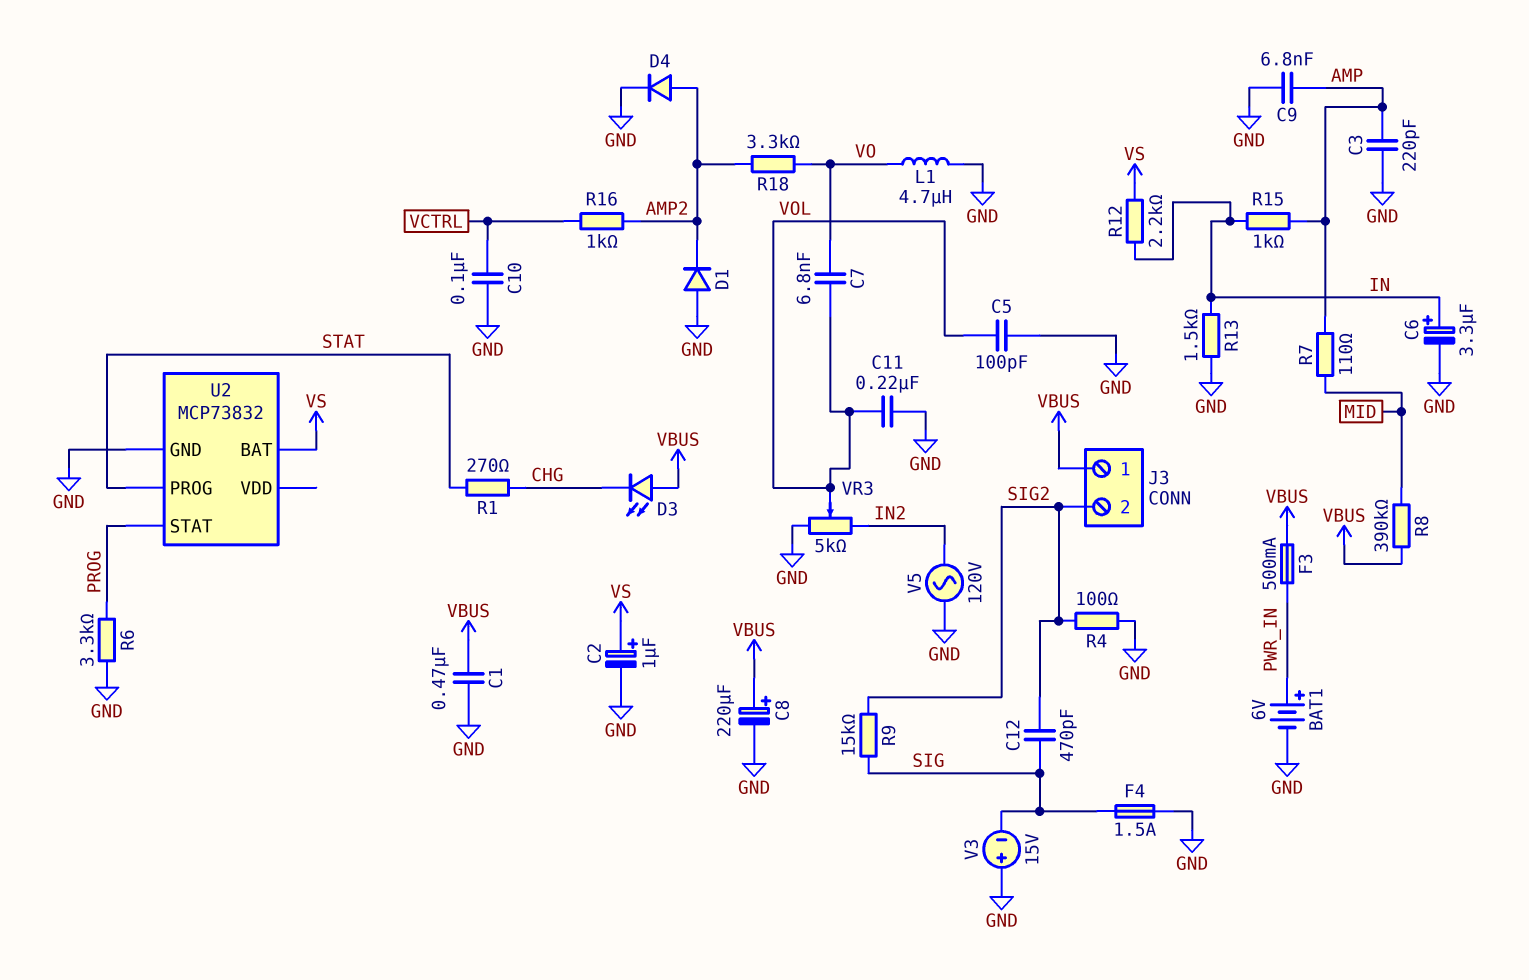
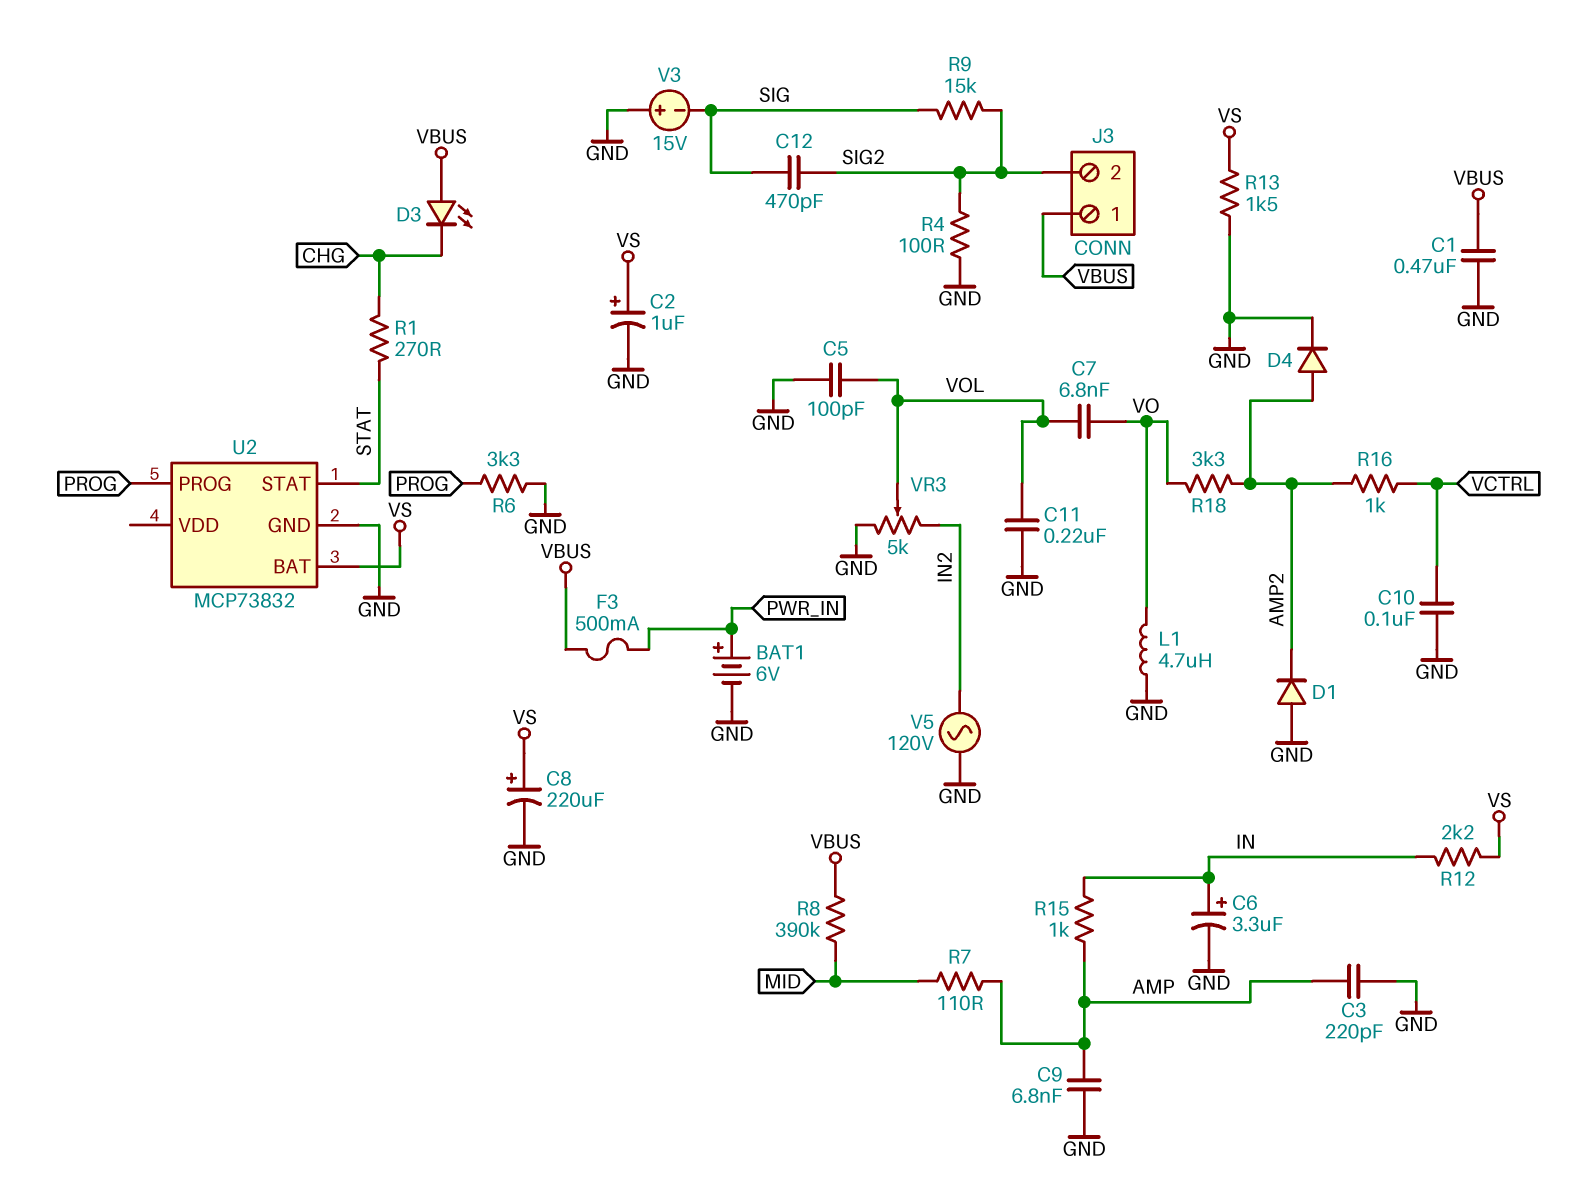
C8: 220uF (plus VBUS, minus GND) -> 220uF (plus VS, minus GND)
F4: 1.5A (GND, SIG) -> none
R13: 1.5k (GND, IN) -> 1.5k (GND, VS)
U2 pin PROG: STAT -> PROG
U2 pin STAT: PROG -> STAT

